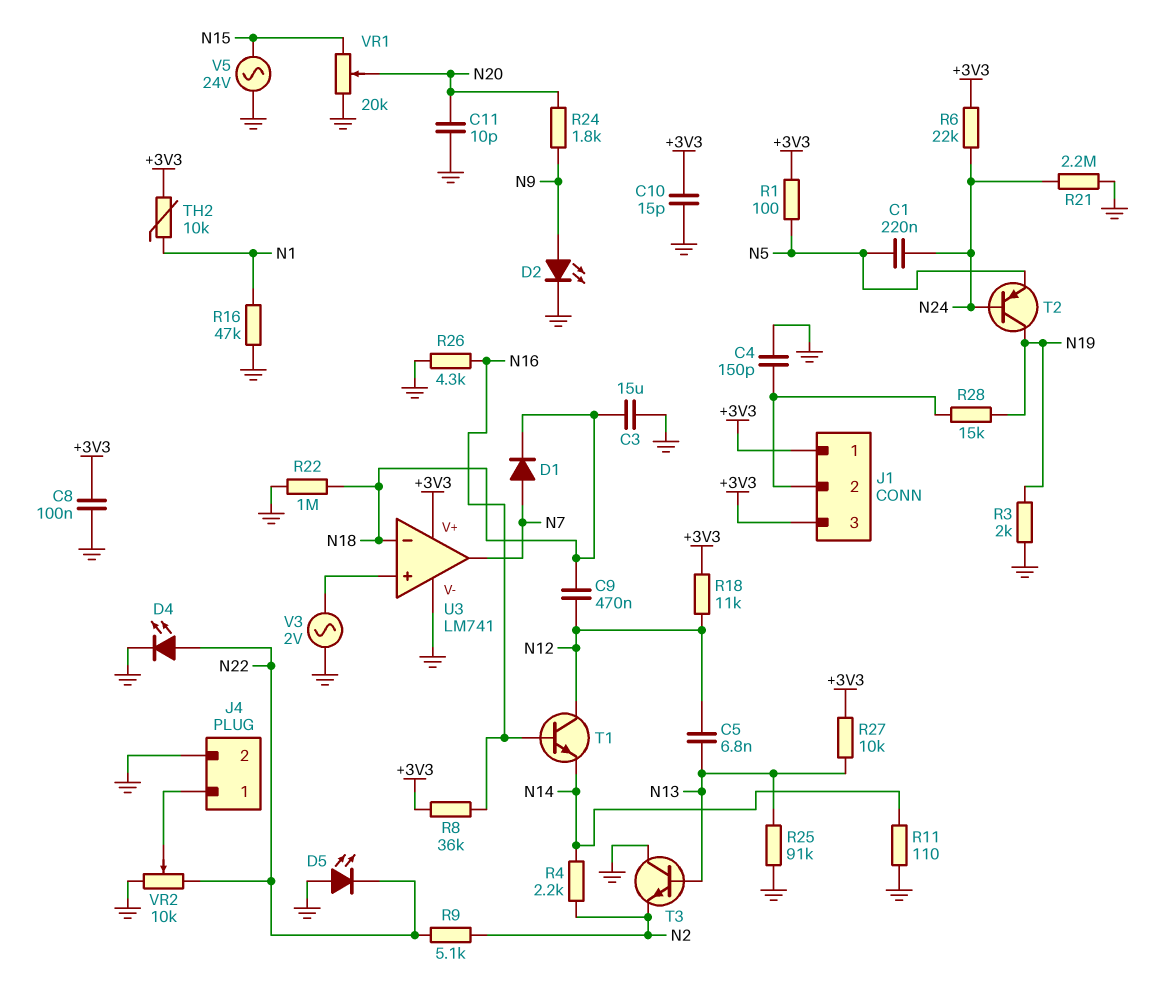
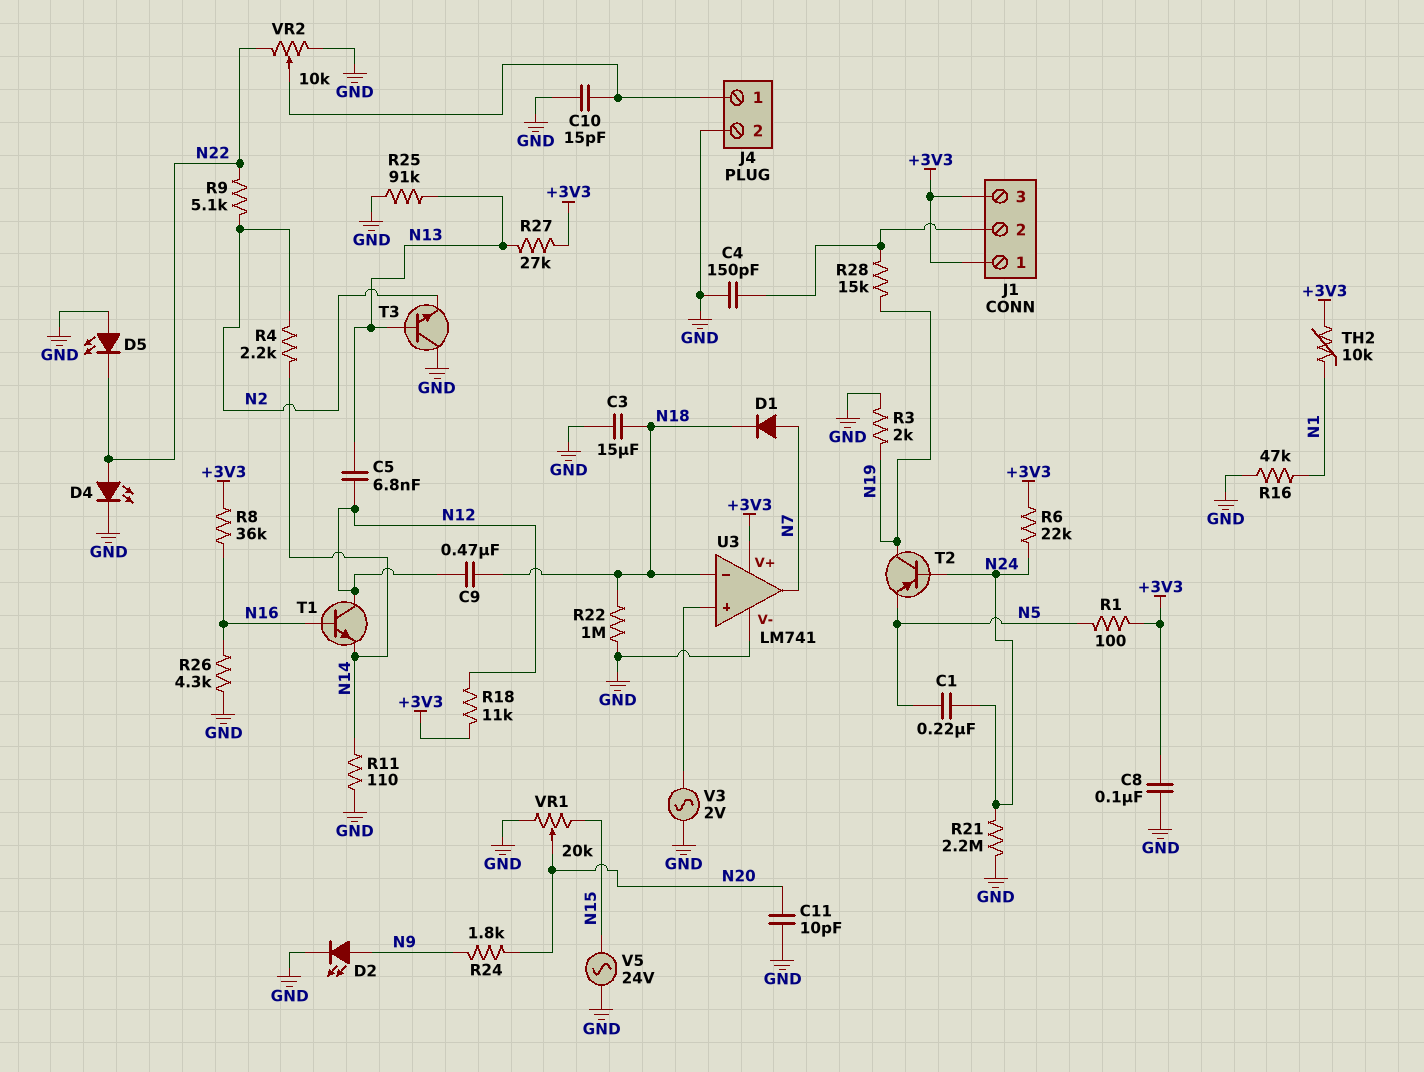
C10: 15pF (+3V3, GND) -> 15pF (GND, J4/1)
R27: 10k (+3V3, N13) -> 27k (+3V3, N13)

